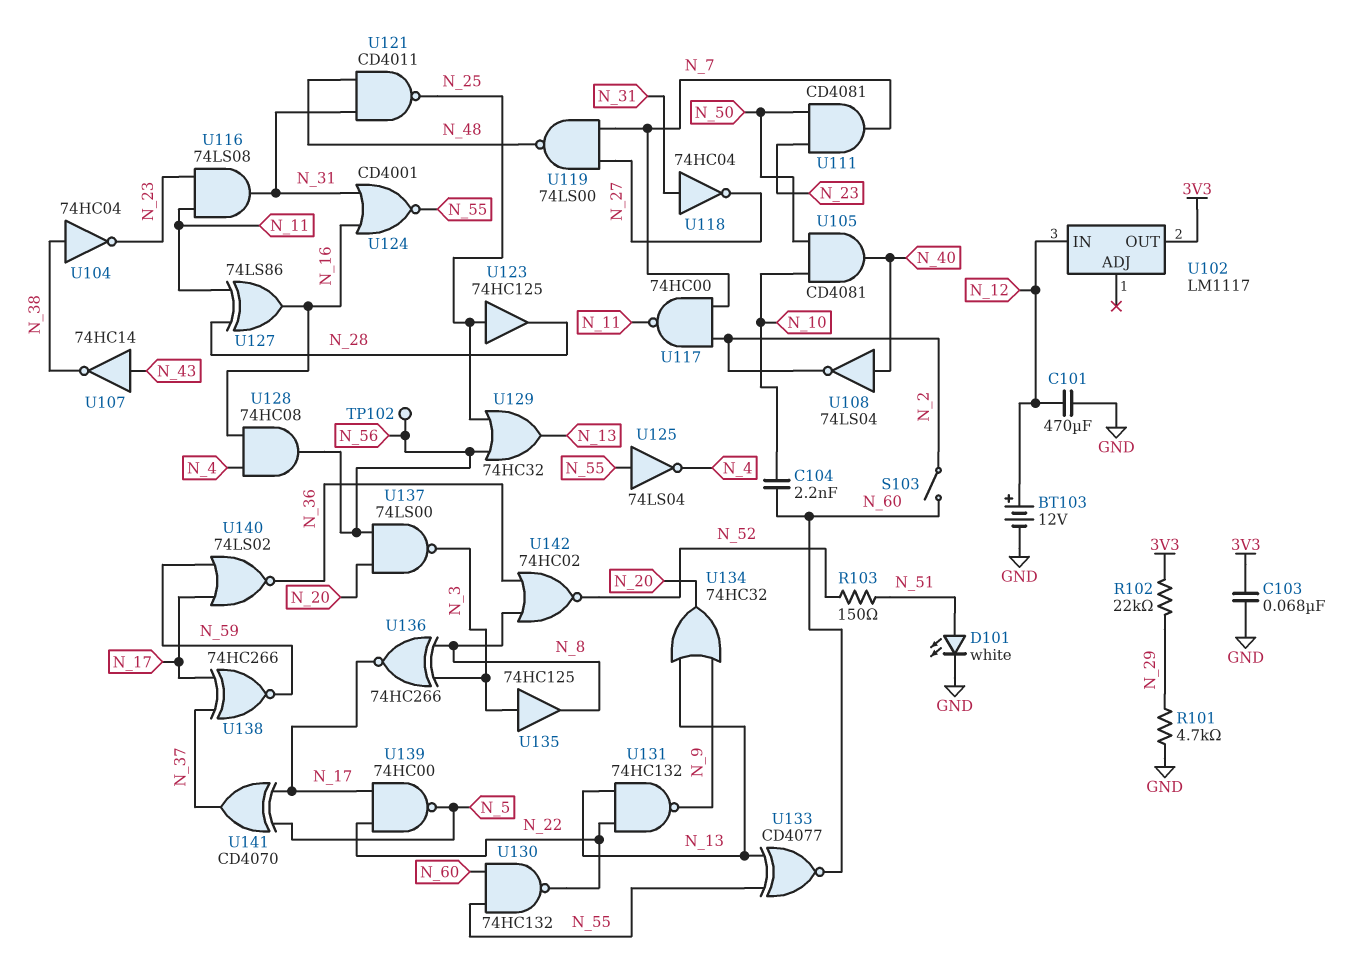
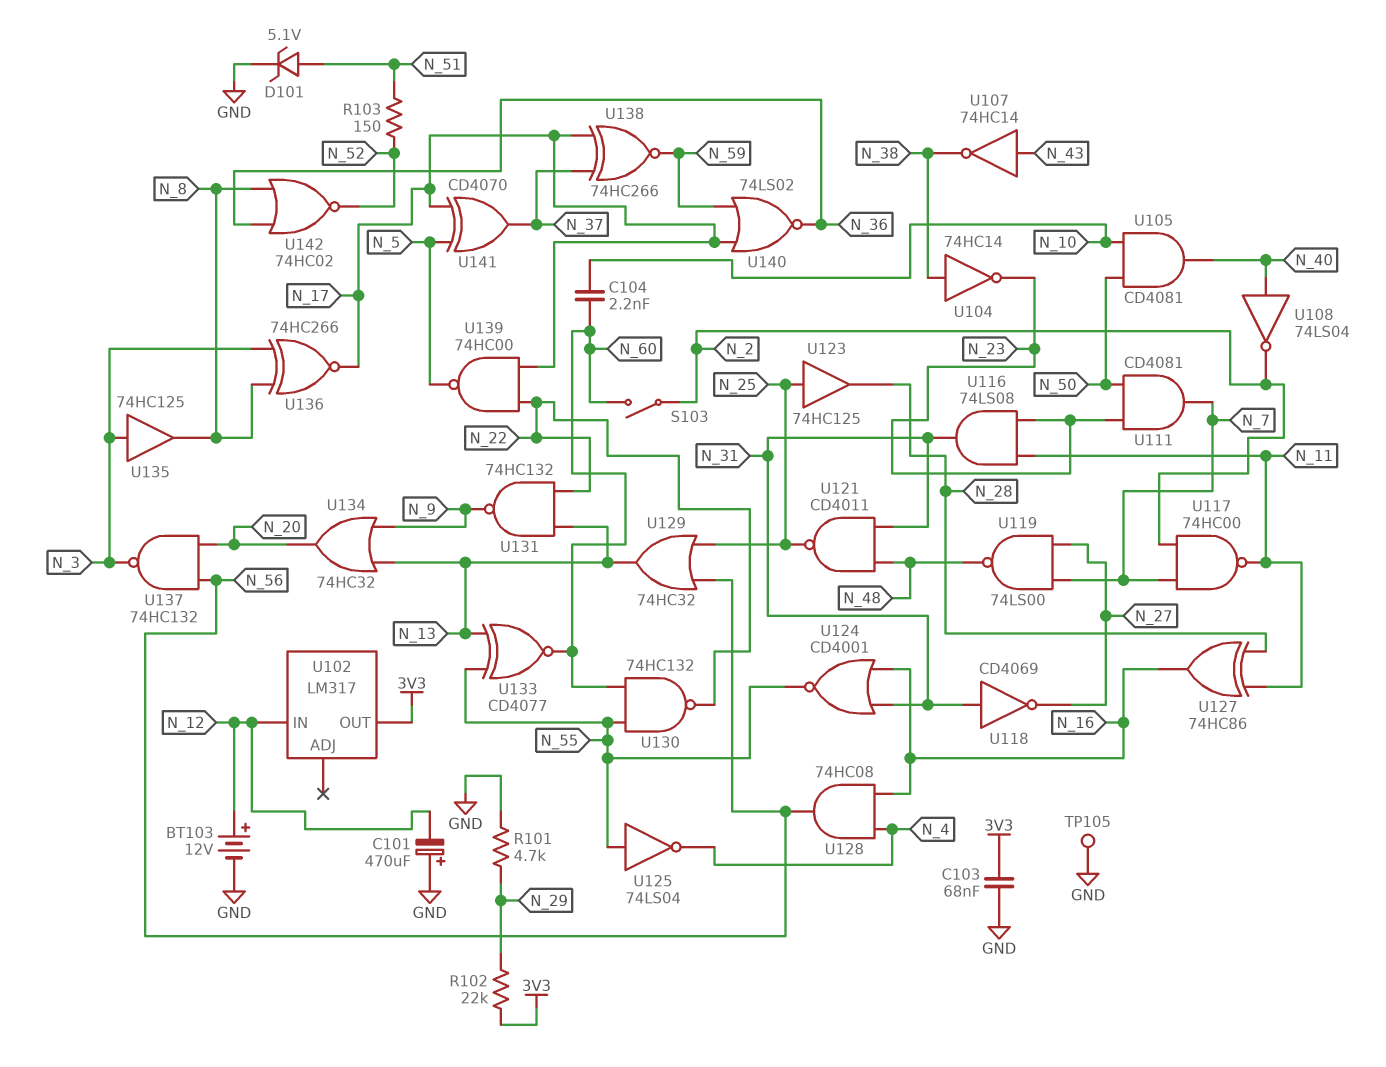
C101: 470uF (GND, N_12) -> 470uF (plus GND, minus N_12)
D101: LED white (A N_51, K GND) -> zener 5.1V (A N_51, K GND)
TP102: test point (N_56) -> none
TP105: none -> test point (GND)
U102: LM1117 -> LM317
U104: NOT 74HC04 (in N_38, out N_23) -> NOT 74HC14 (in N_38, out N_23)
U118: NOT 74HC04 (in N_31, out N_27) -> NOT CD4069 (in N_31, out N_27)
U127: XOR 74LS86 (in N_11, in N_28, out N_16) -> XOR 74HC86 (in N_11, in N_28, out N_16)
U137: NAND 74LS00 (in N_20, in N_56, out N_3) -> NAND 74HC132 (in N_20, in N_56, out N_3)

